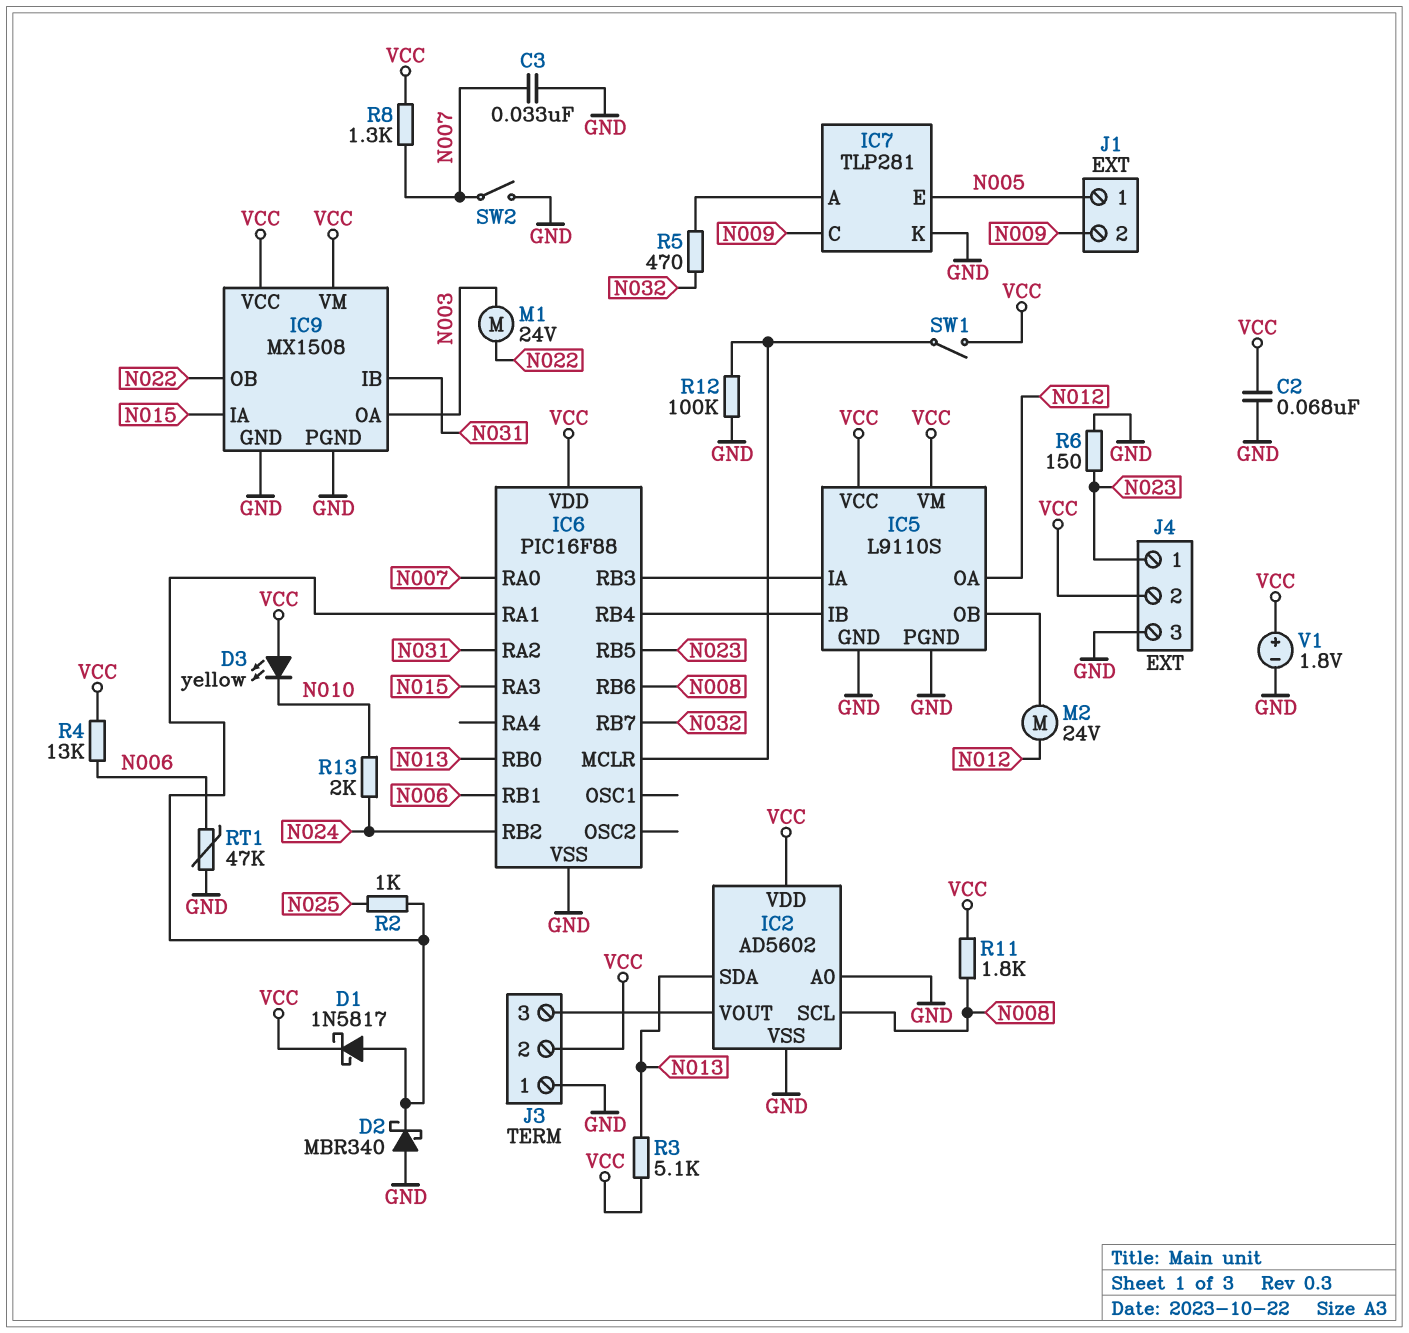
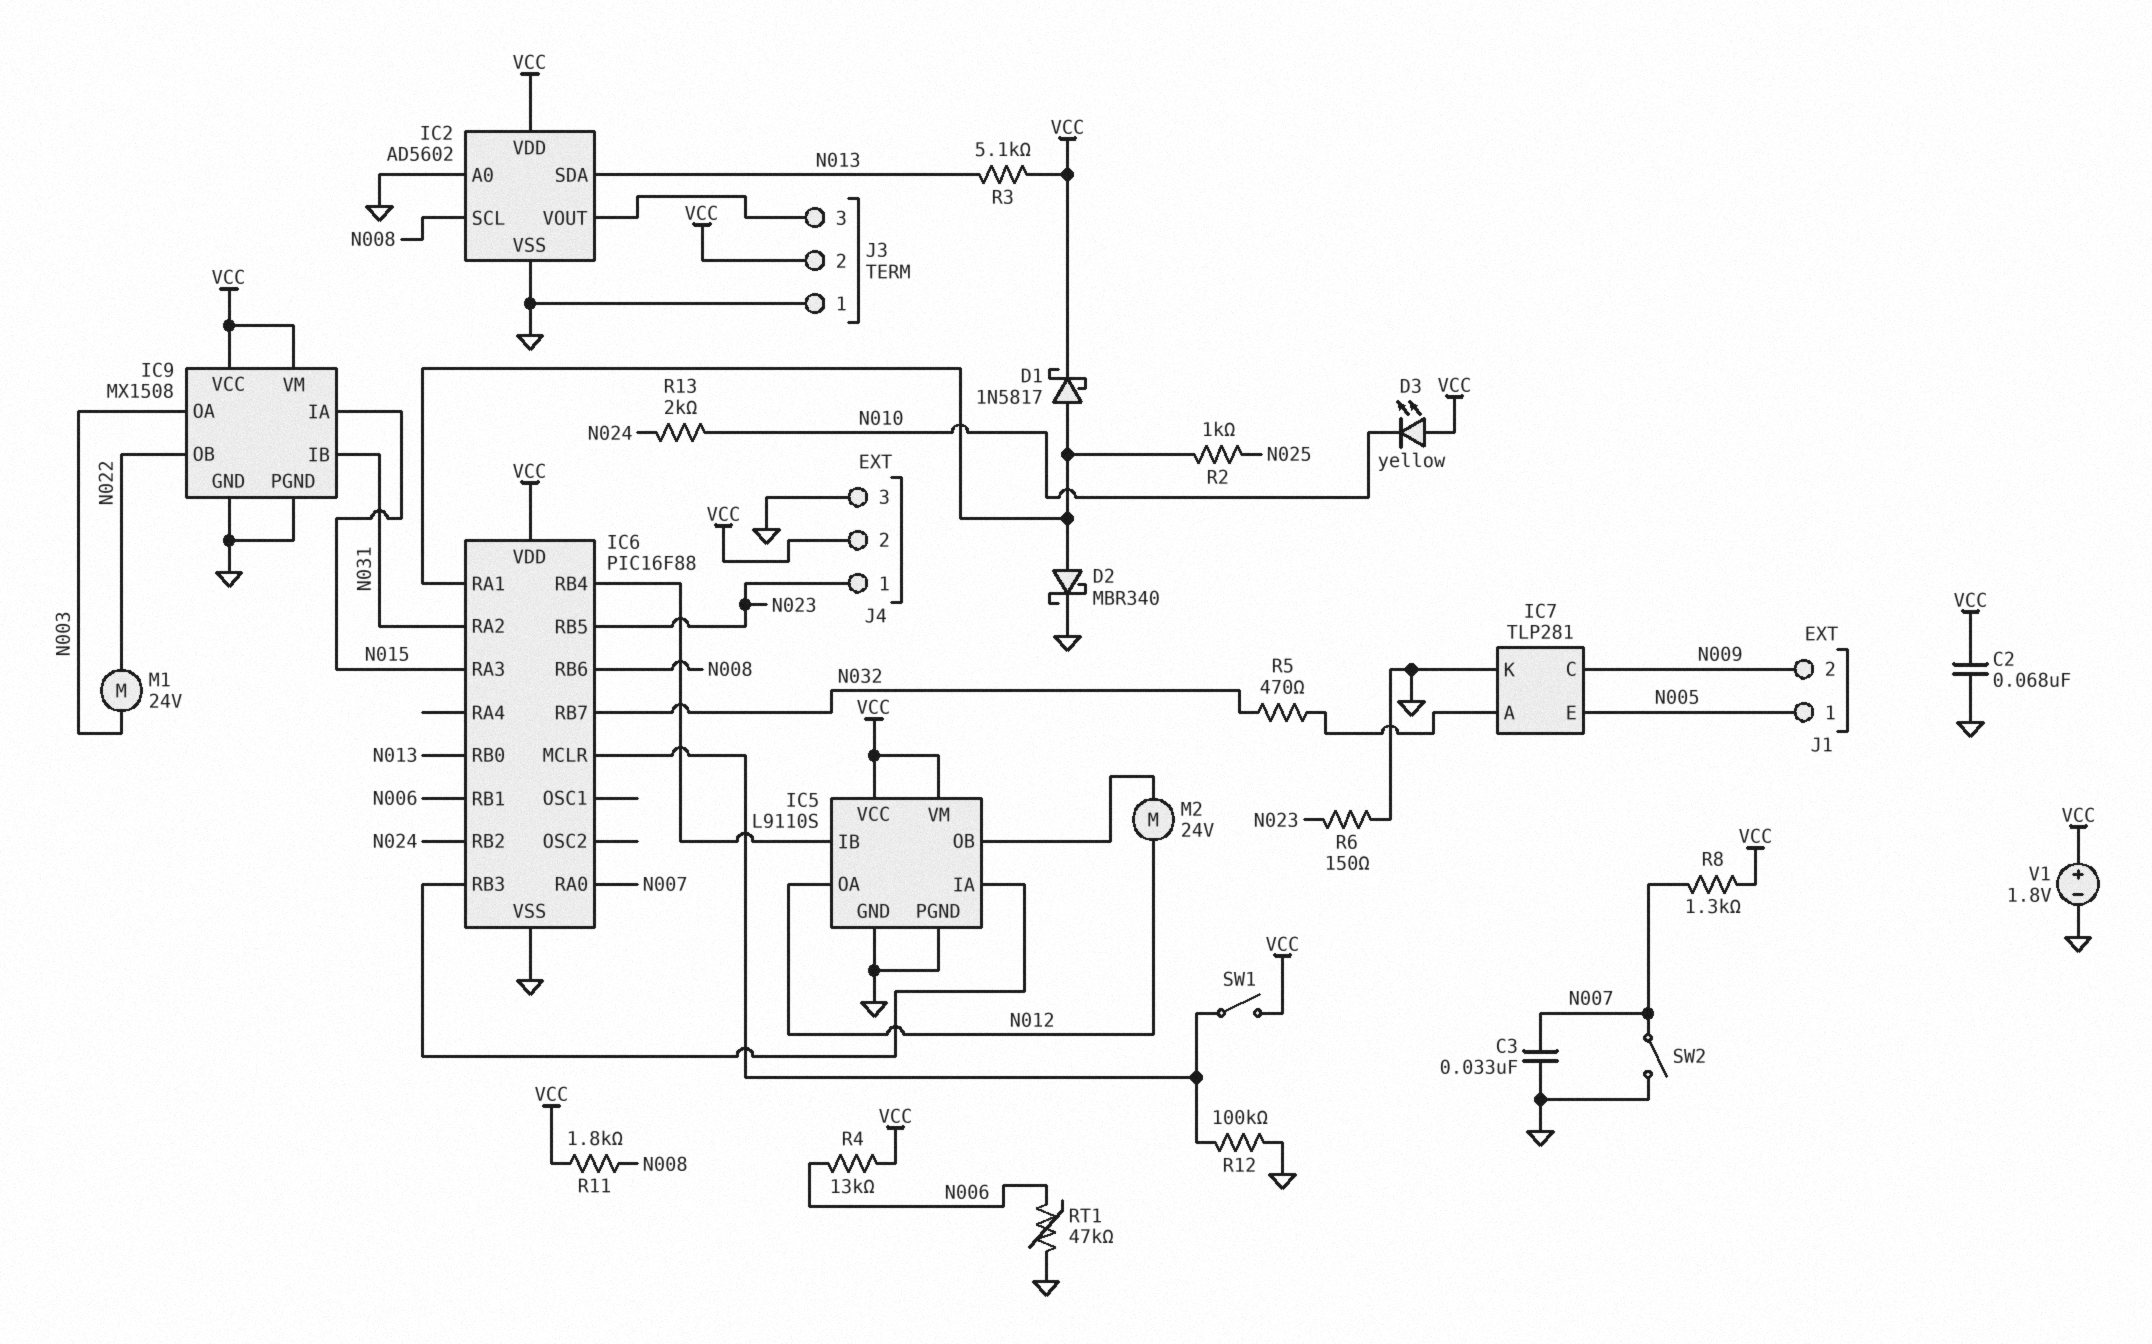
D2: schottky MBR340 (A GND, K IC6/RA1) -> schottky MBR340 (A IC6/RA1, K GND)

